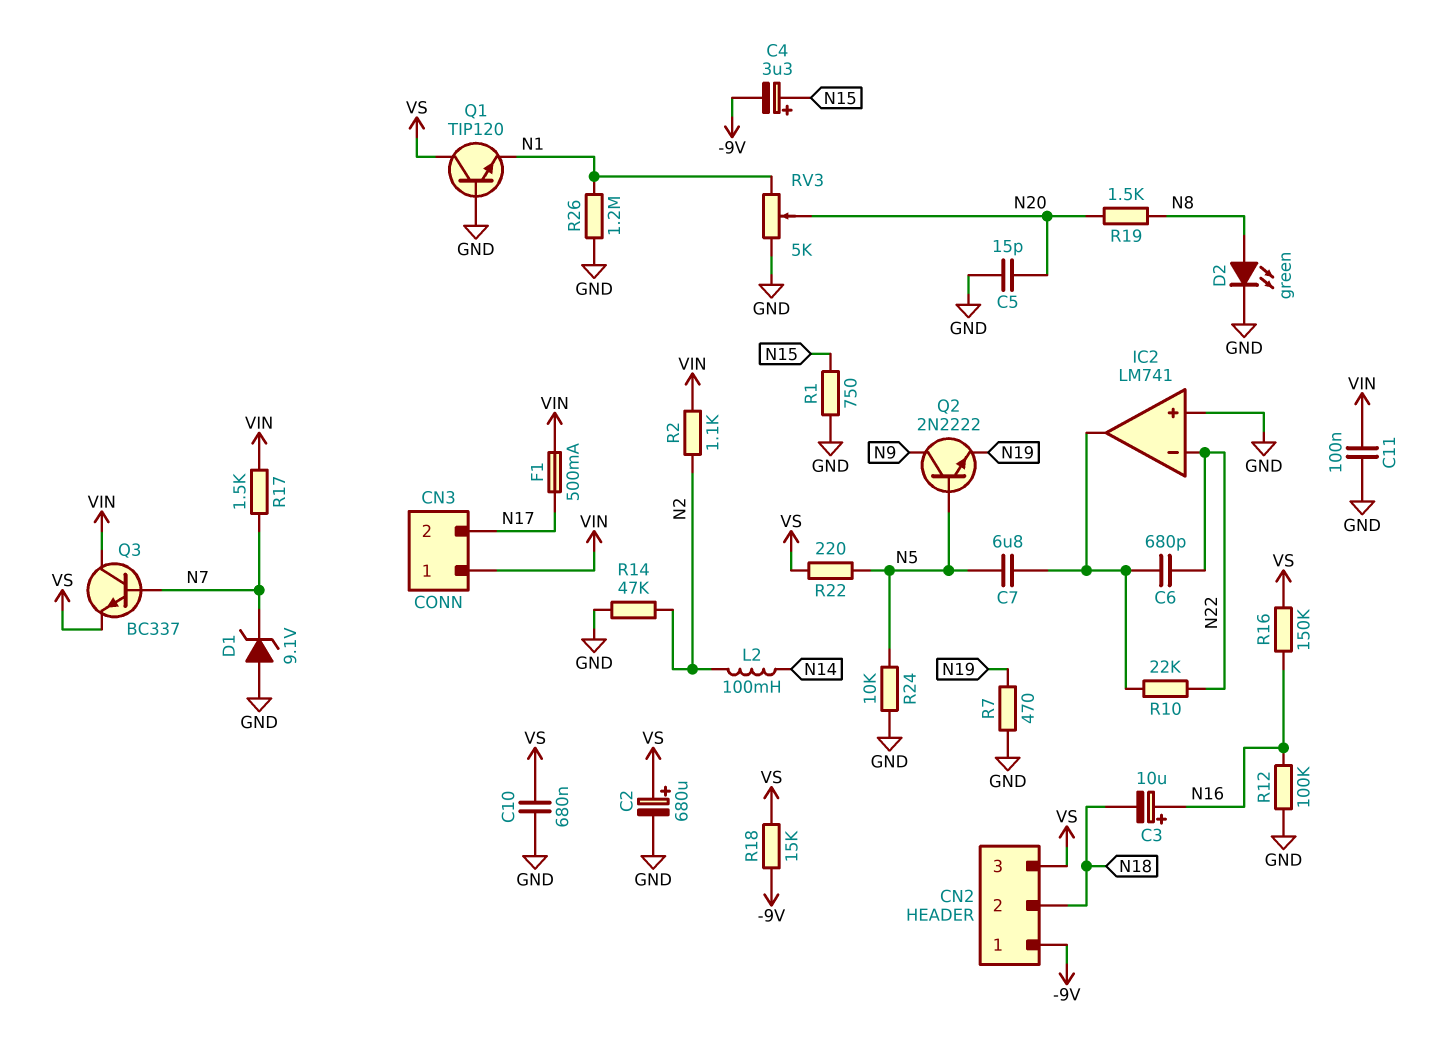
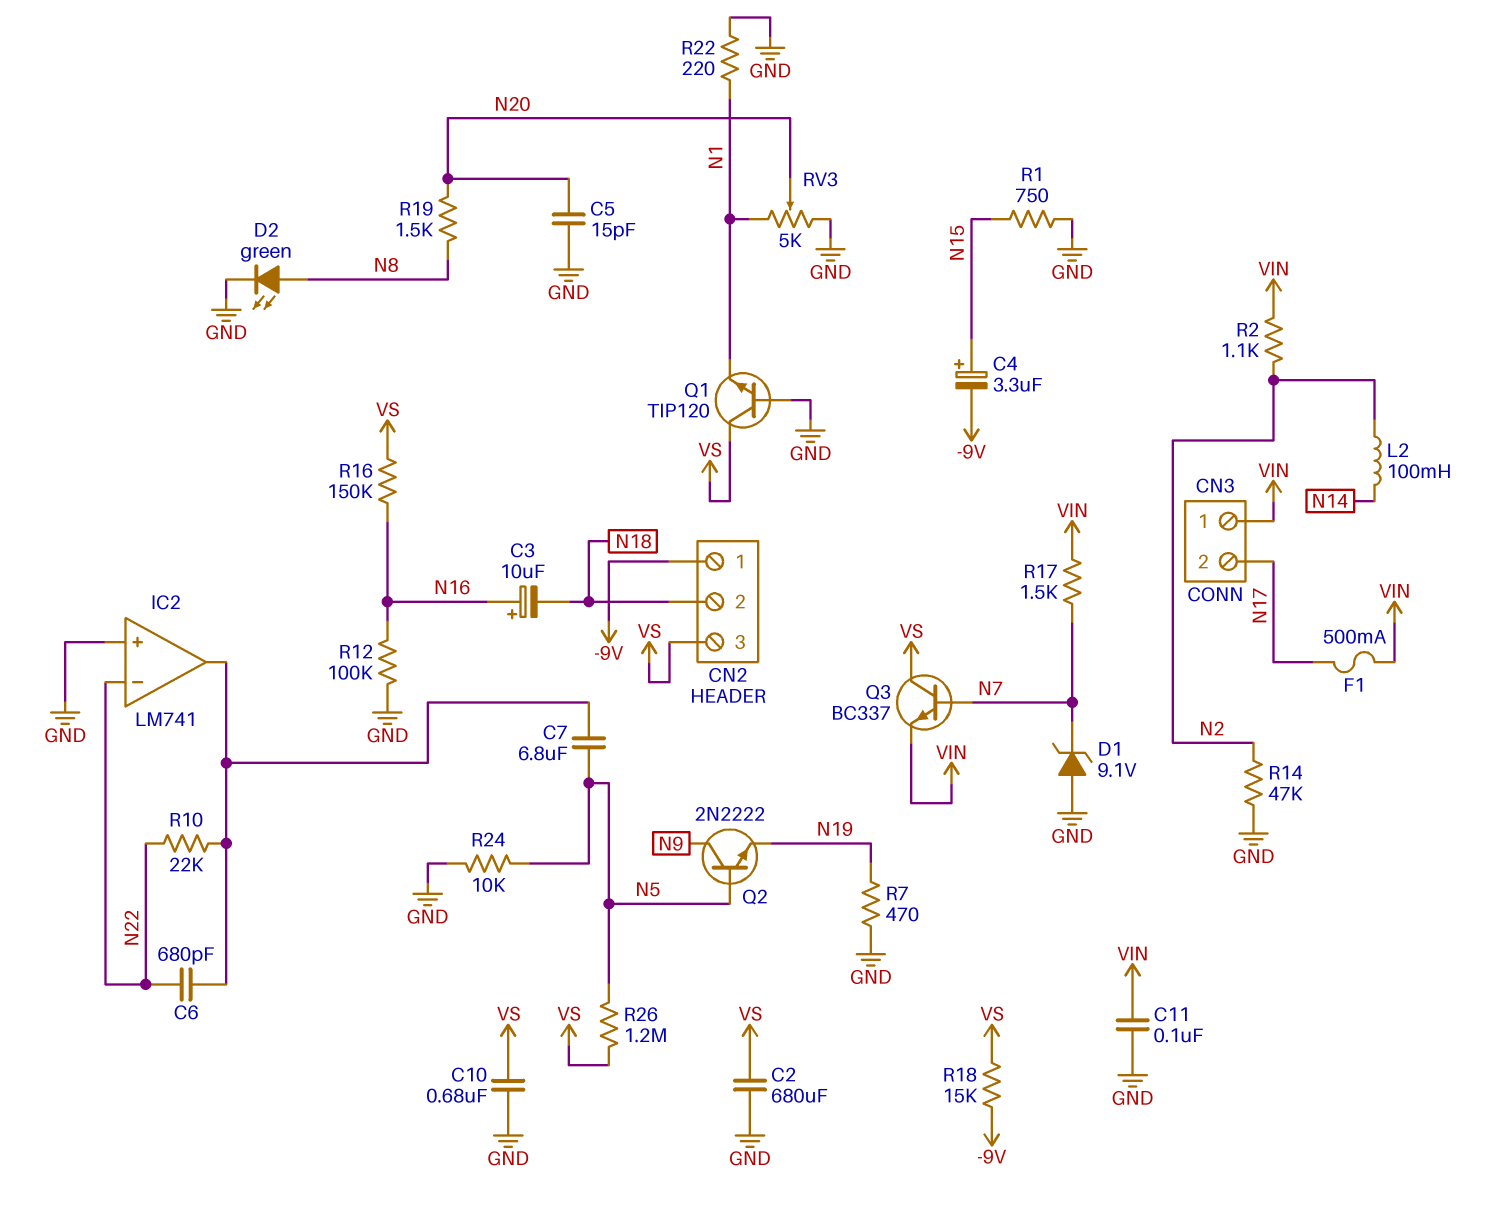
C2: 680uF (plus VS, minus GND) -> 680uF (GND, VS)
Q3: NPN BC337 (B N7, C VIN, E VS) -> NPN BC337 (B N7, C VS, E VIN)
R22: 220 (N5, VS) -> 220 (GND, N1)
R26: 1.2M (GND, N1) -> 1.2M (N5, VS)

